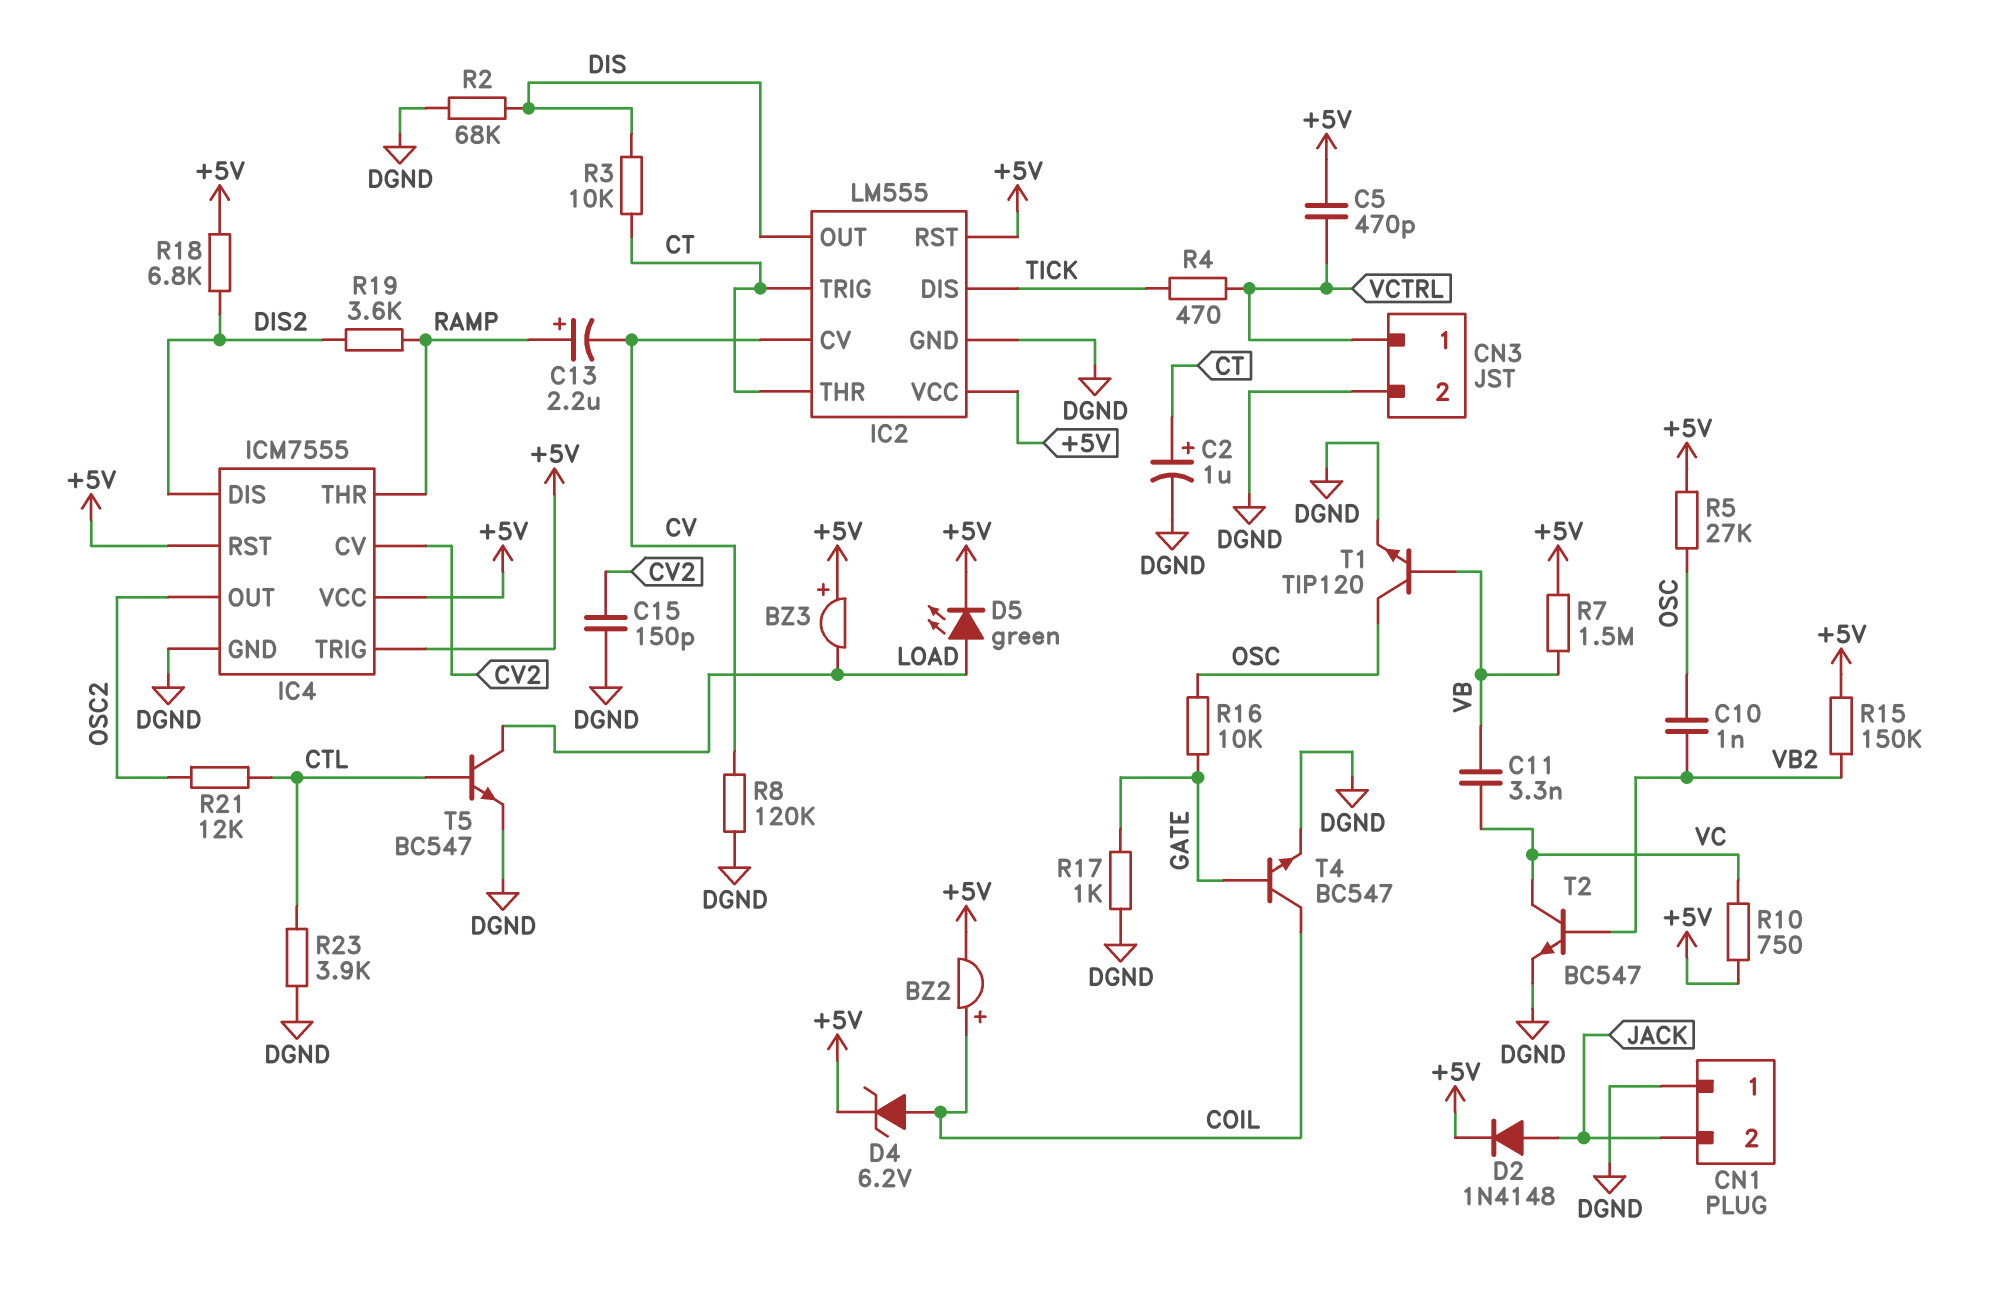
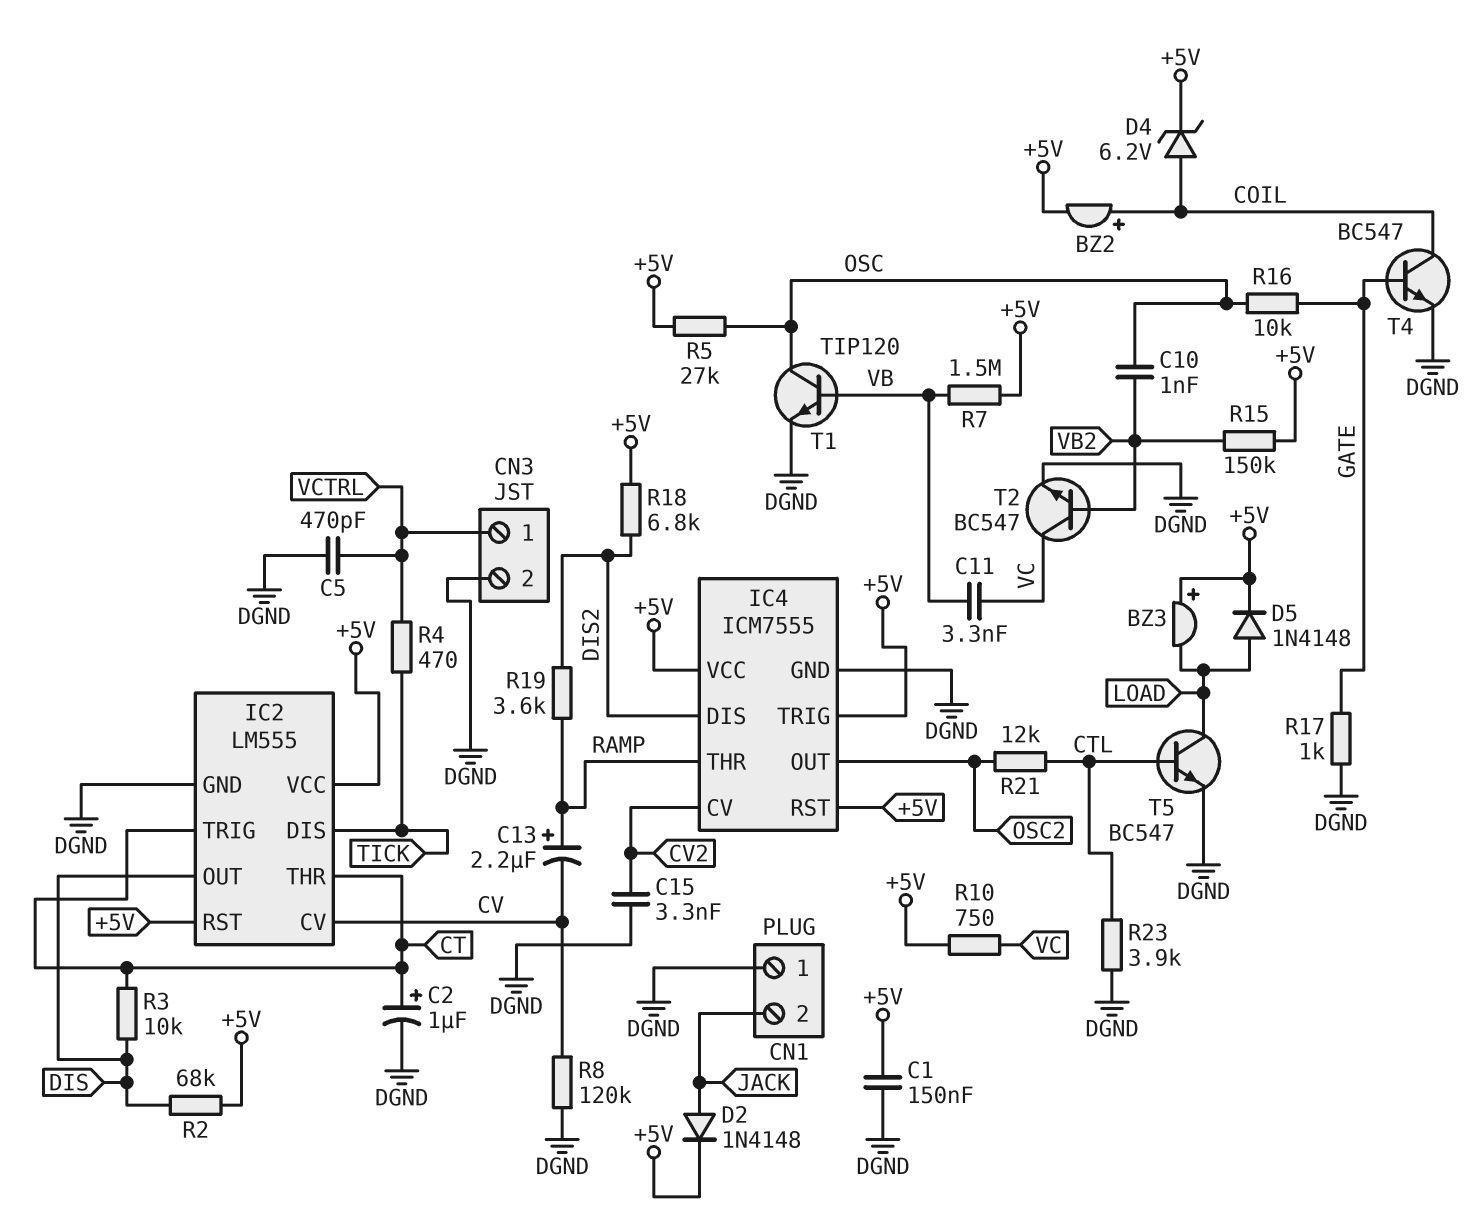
C1: none -> 150nF (+5V, DGND)
C5: 470pF (+5V, VCTRL) -> 470pF (DGND, VCTRL)
C15: 150pF (CV2, DGND) -> 3.3nF (CV2, DGND)
D5: LED green (A LOAD, K +5V) -> diode 1N4148 (A LOAD, K +5V)
R2: 68k (DGND, DIS) -> 68k (+5V, DIS)

